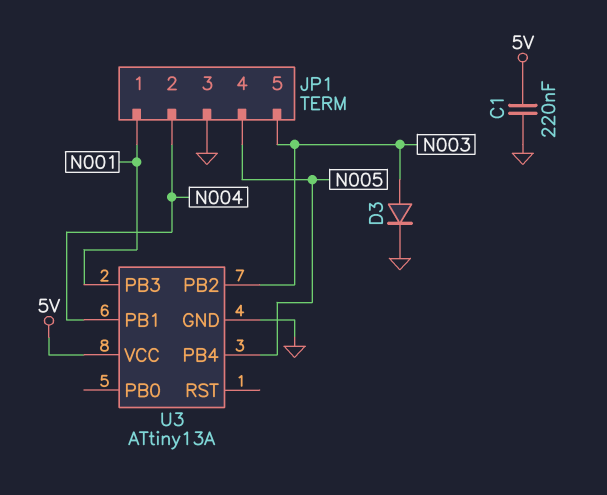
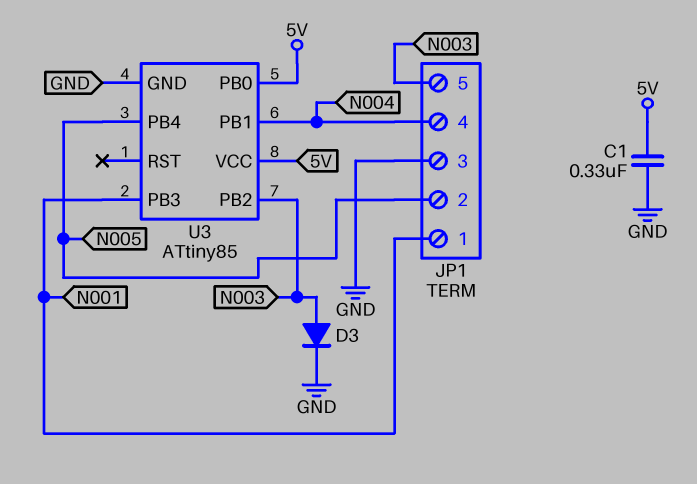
C1: 220nF (5V, GND) -> 330nF (5V, GND)
JP1 pin 2: N004 -> N005
JP1 pin 4: N005 -> N004
U3: ATtiny13A -> ATtiny85
U3 pin PB0: none -> 5V

